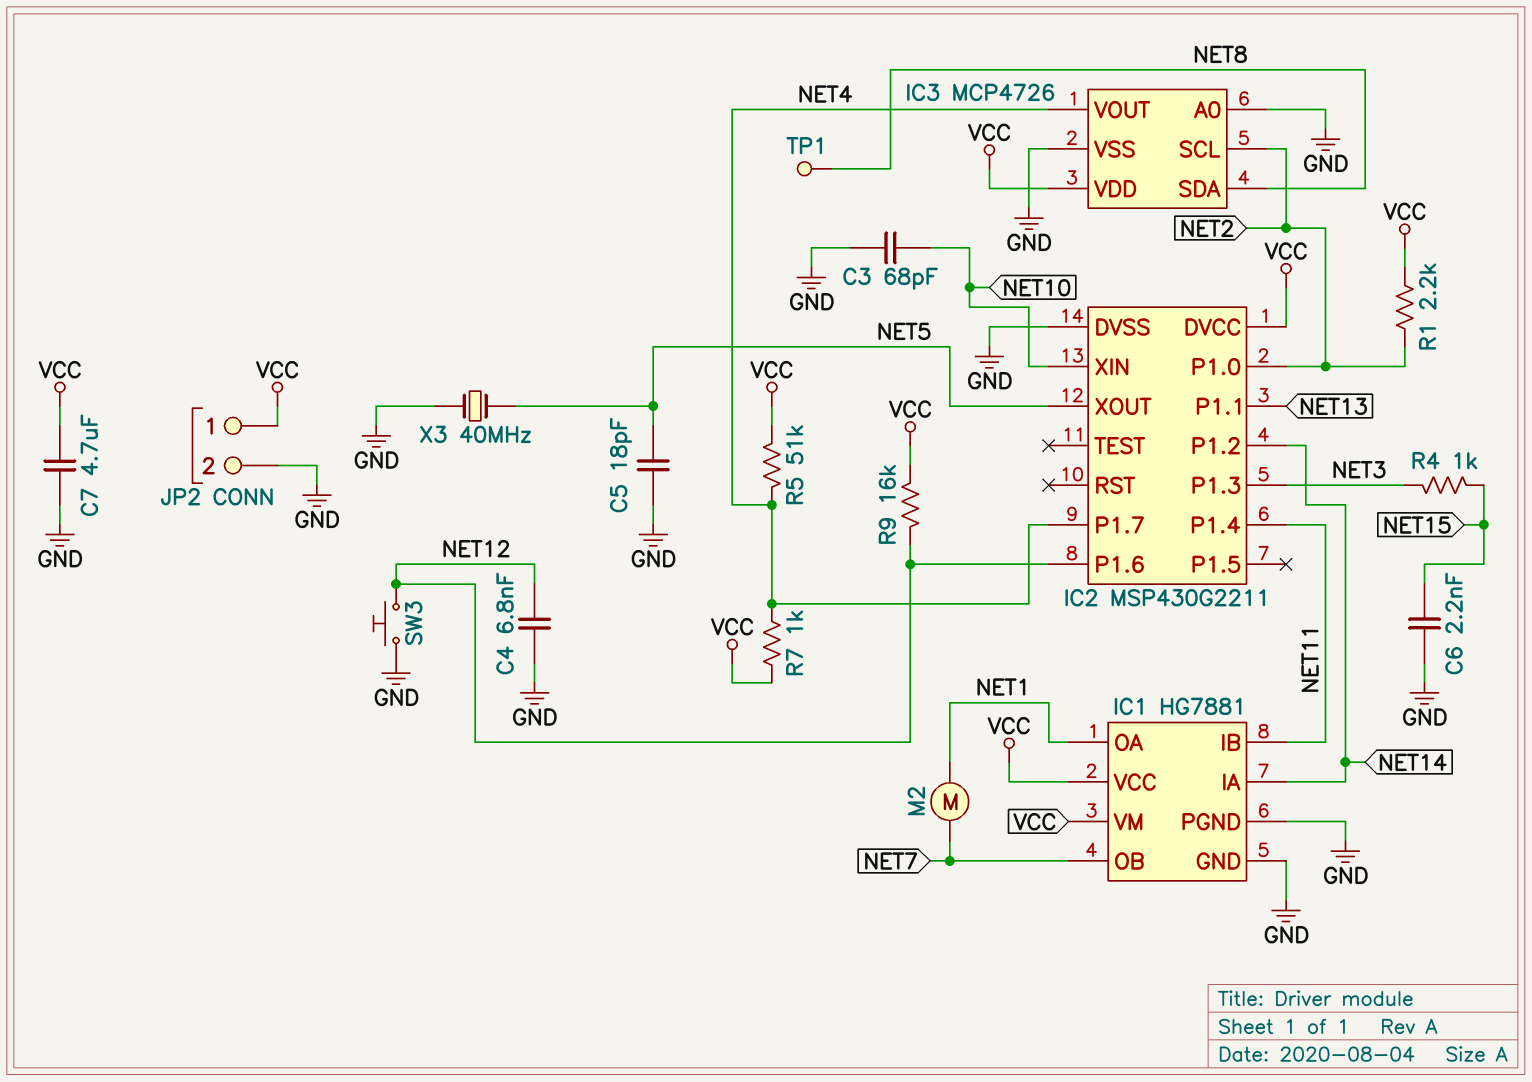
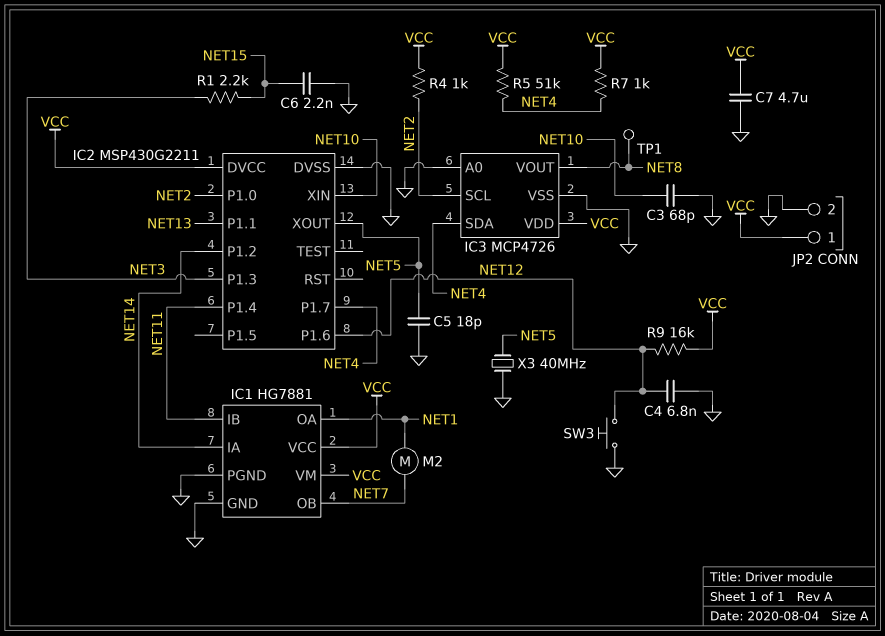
IC3 pin SDA: NET8 -> NET4
IC3 pin VOUT: NET4 -> NET8
R1: 2.2k (NET2, VCC) -> 2.2k (NET3, NET15)
R4: 1k (NET3, NET15) -> 1k (NET2, VCC)

